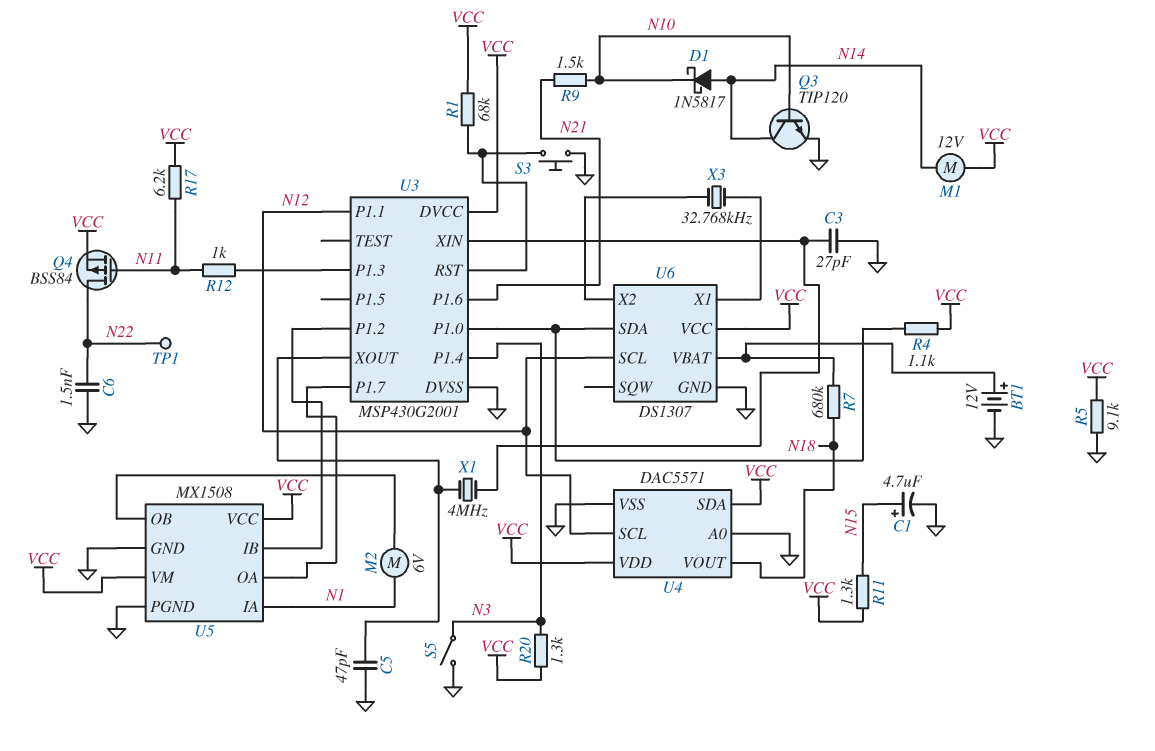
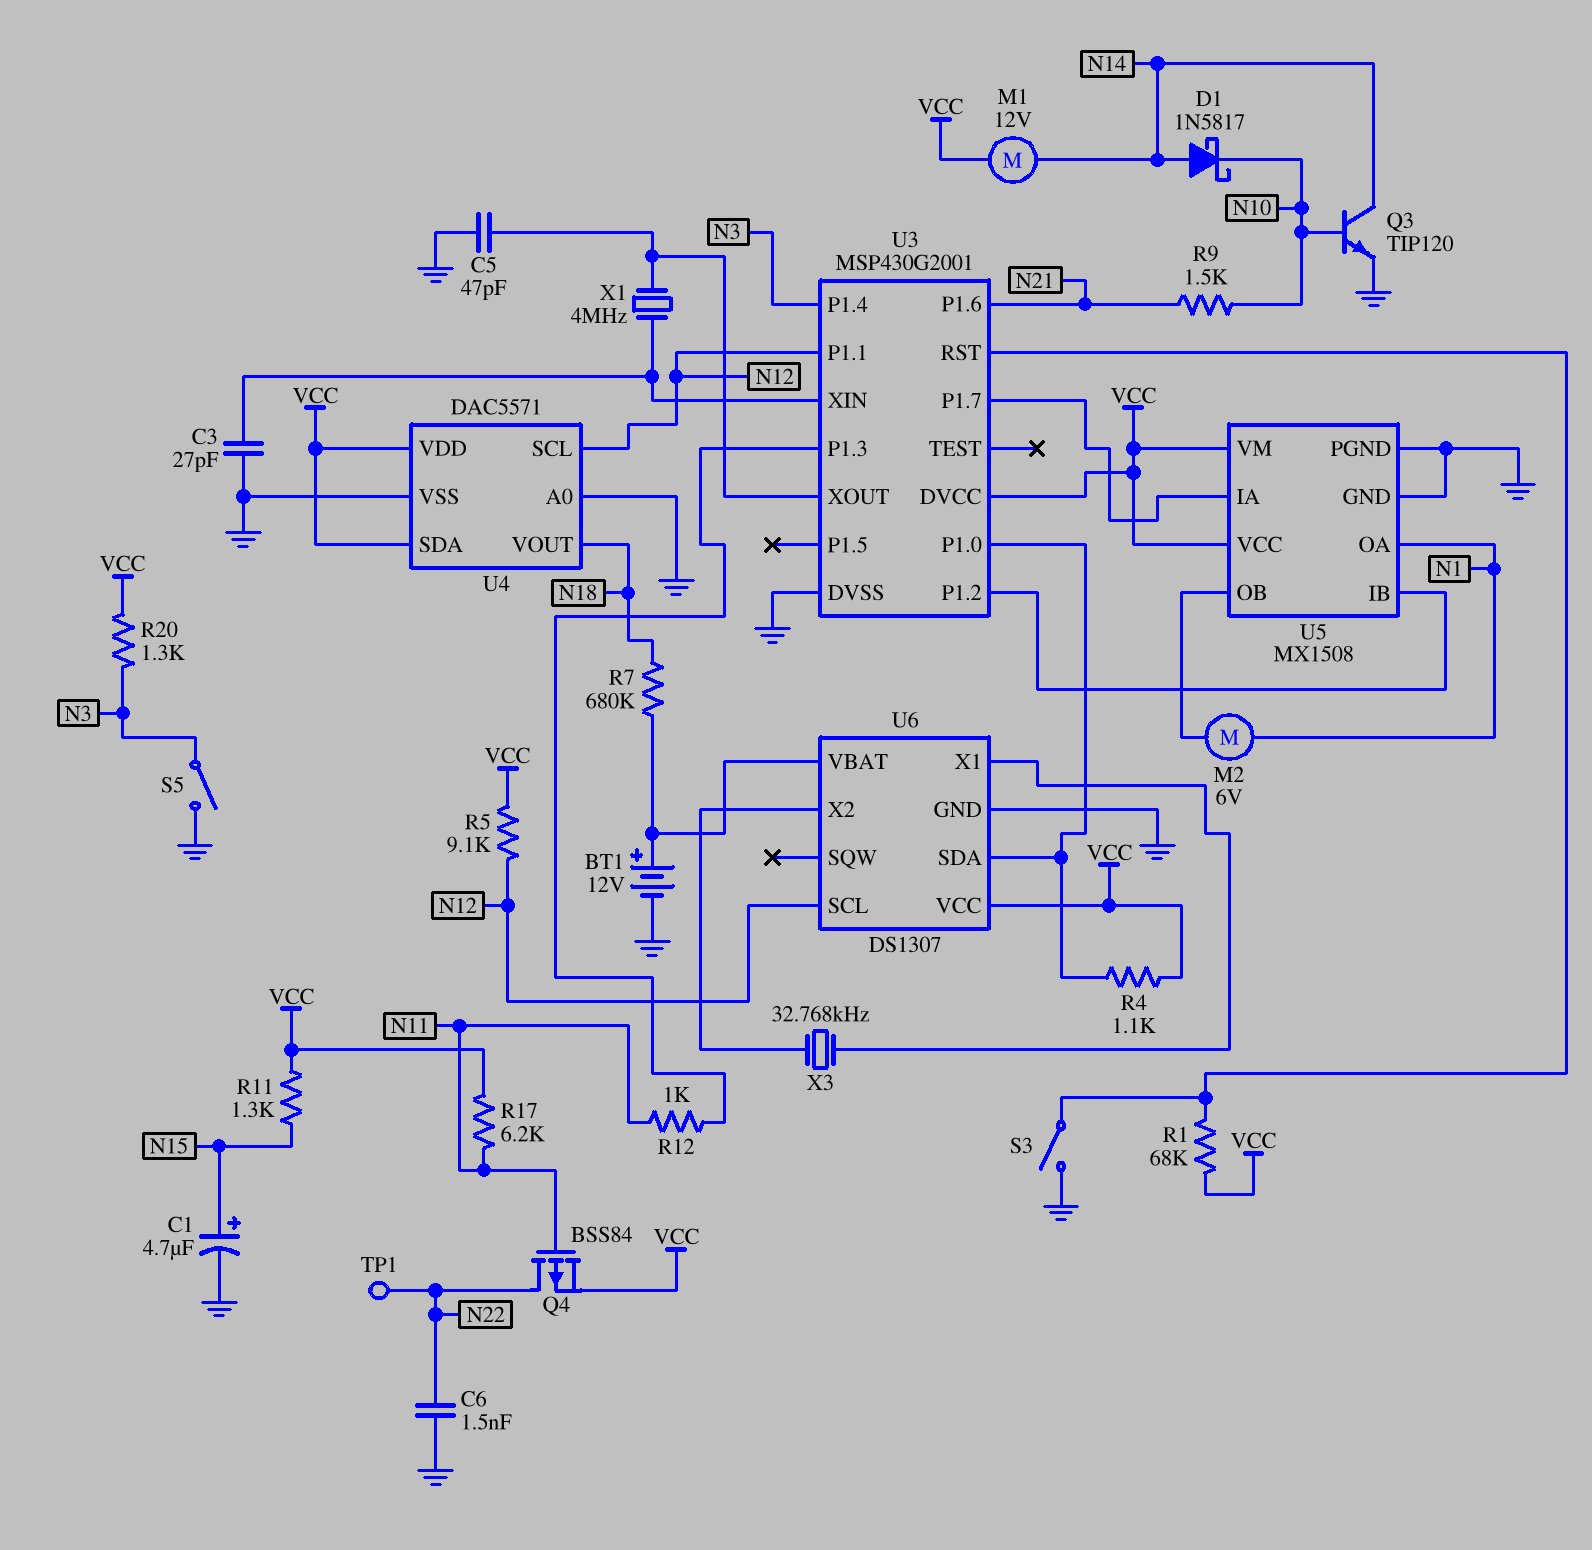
R5: 9.1k (GND, VCC) -> 9.1k (N12, VCC)
S3: button (GND, U3/RST) -> switch (GND, U3/RST)
U5 pin IA: N1 -> U3/P1.7
U5 pin OA: U3/P1.7 -> N1

